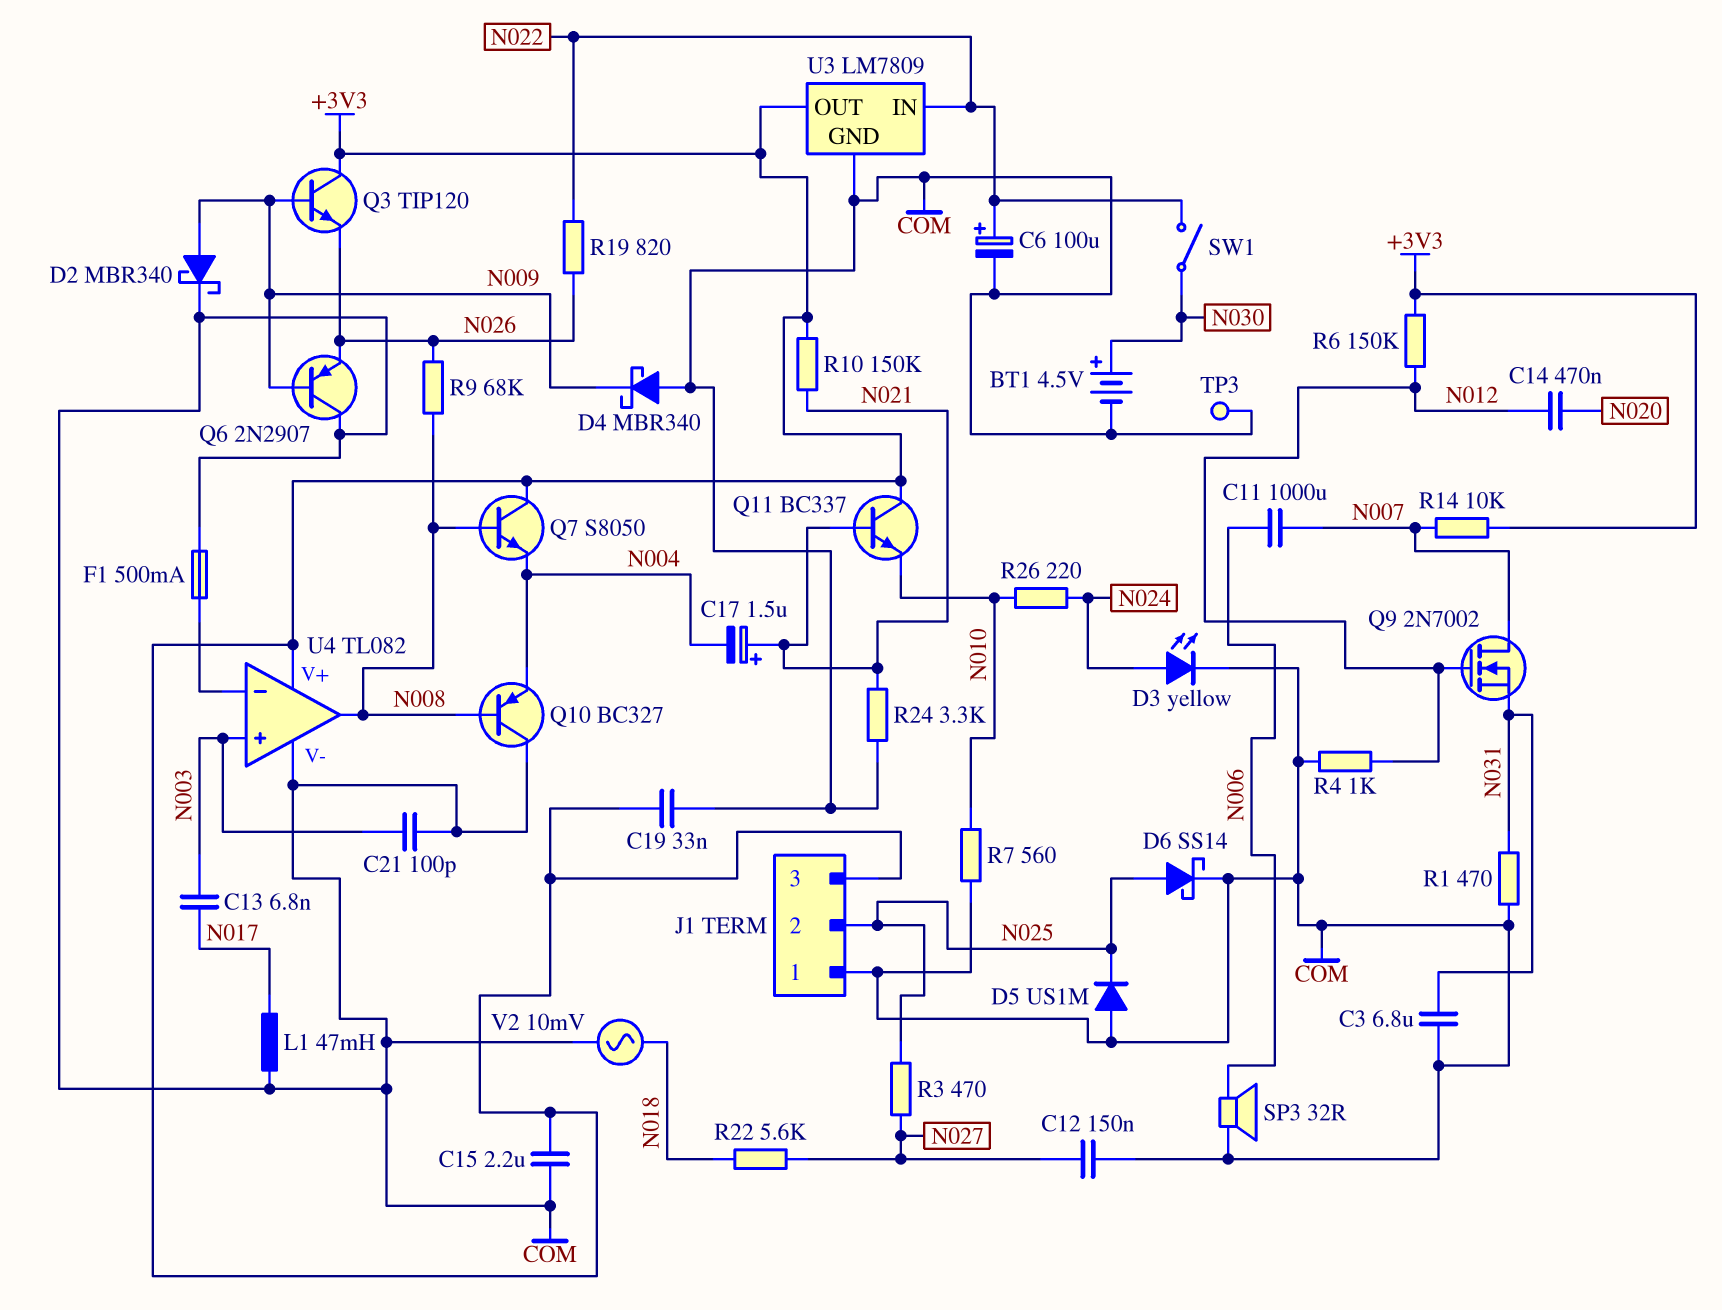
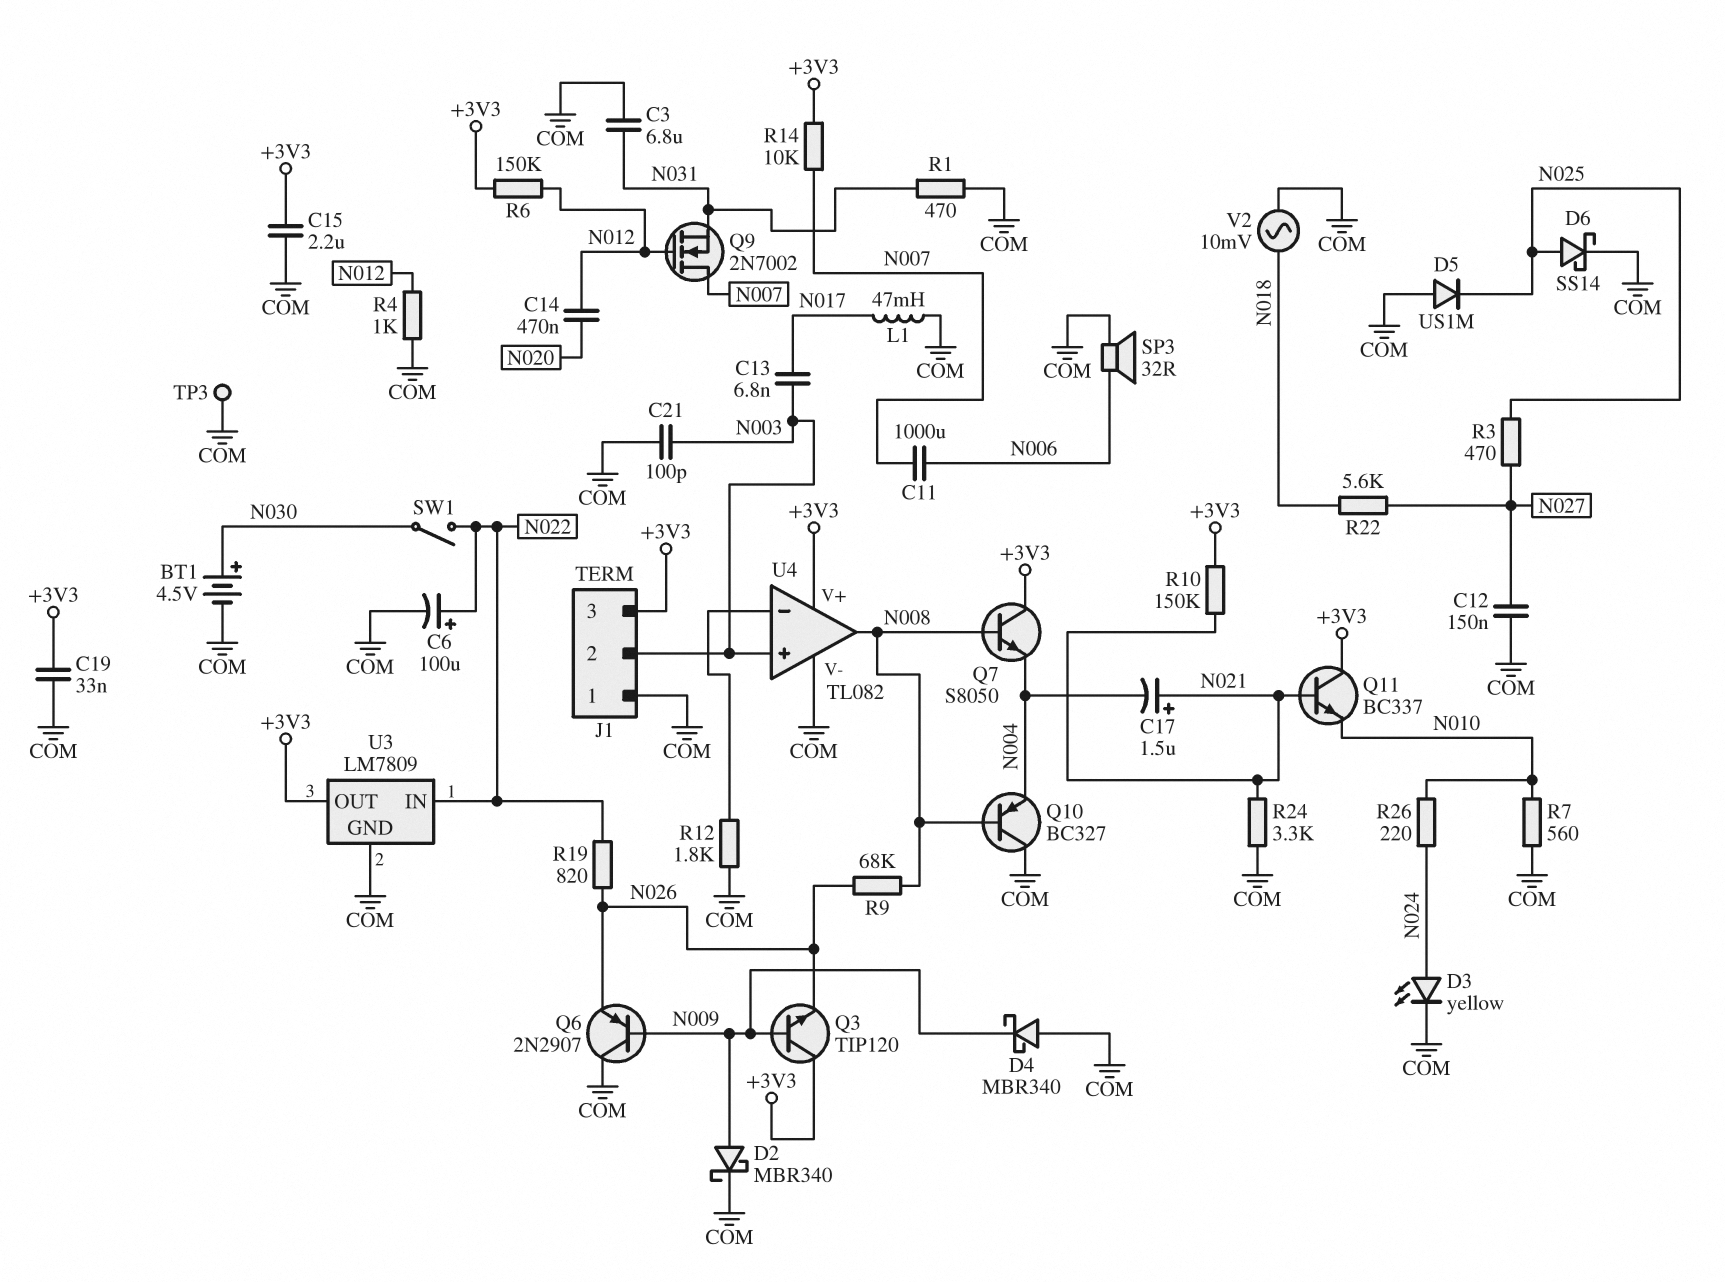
F1: 500mA (COM, U4/in-) -> none
J1 pin 2: N025 -> N003
R12: none -> 1.8k (COM, U4/in-)

